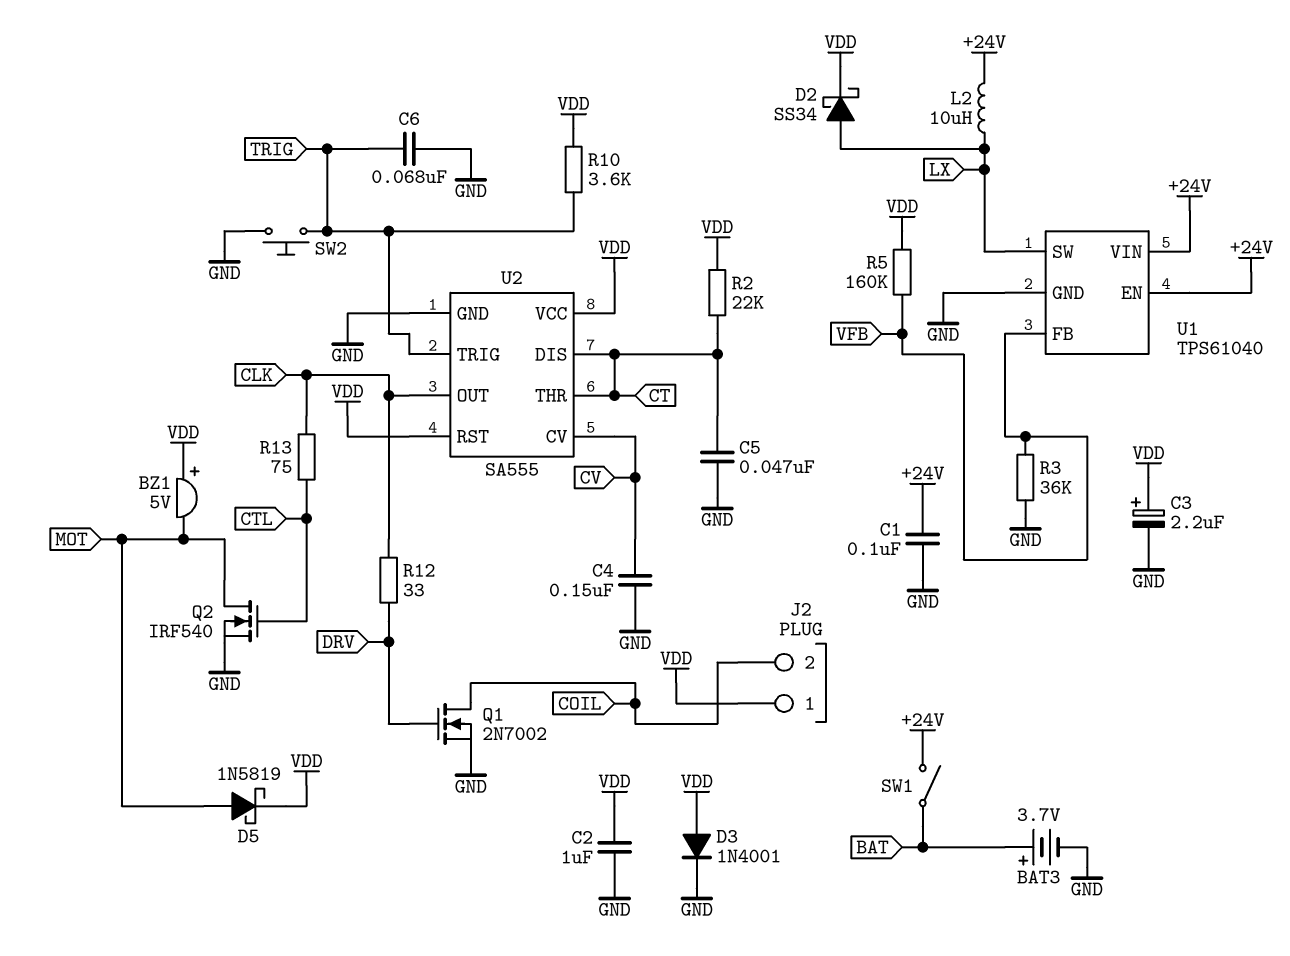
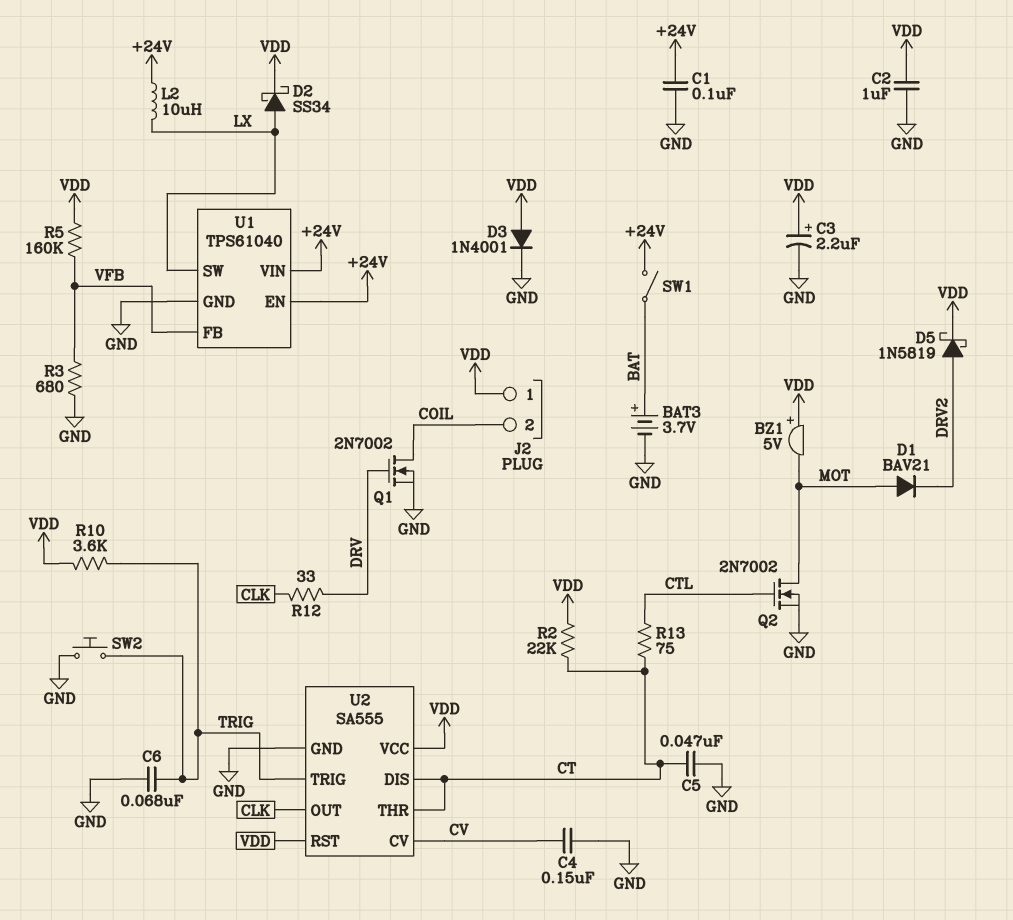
D1: none -> diode BAV21 (A MOT, K DRV2)
D5: schottky 1N5819 (A MOT, K VDD) -> schottky 1N5819 (A DRV2, K VDD)
Q2: NMOS IRF540 (G CTL, D MOT, S GND) -> NMOS 2N7002 (G CTL, D MOT, S GND)
R3: 36k (GND, VFB) -> 680 (GND, VFB)
R13: 75 (CLK, CTL) -> 75 (CT, CTL)

